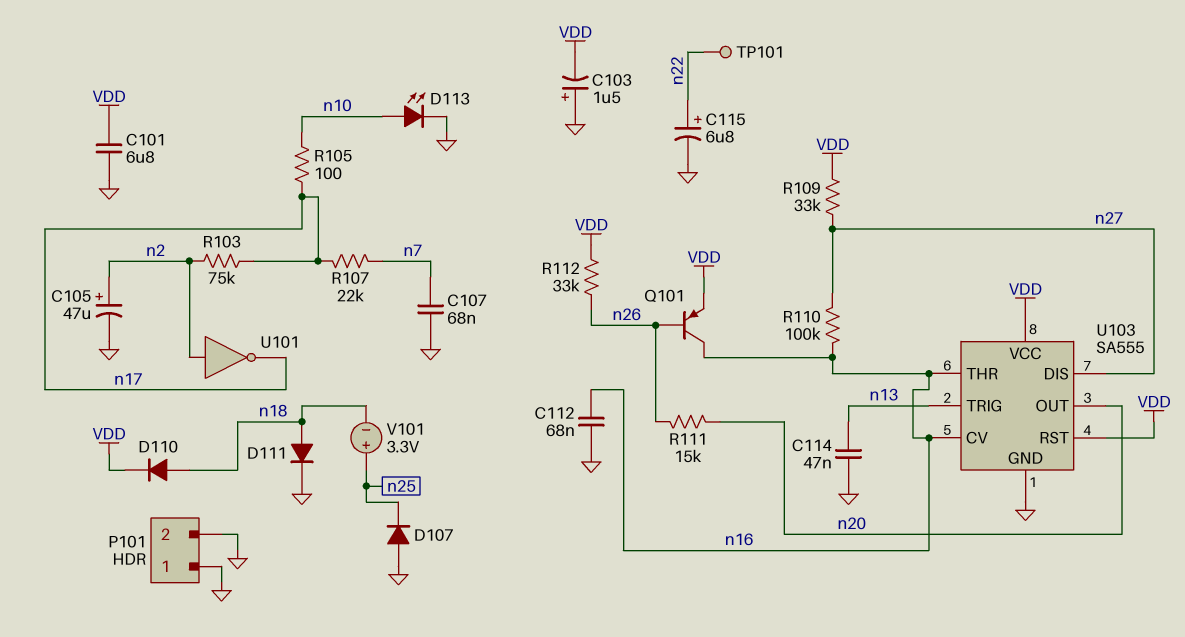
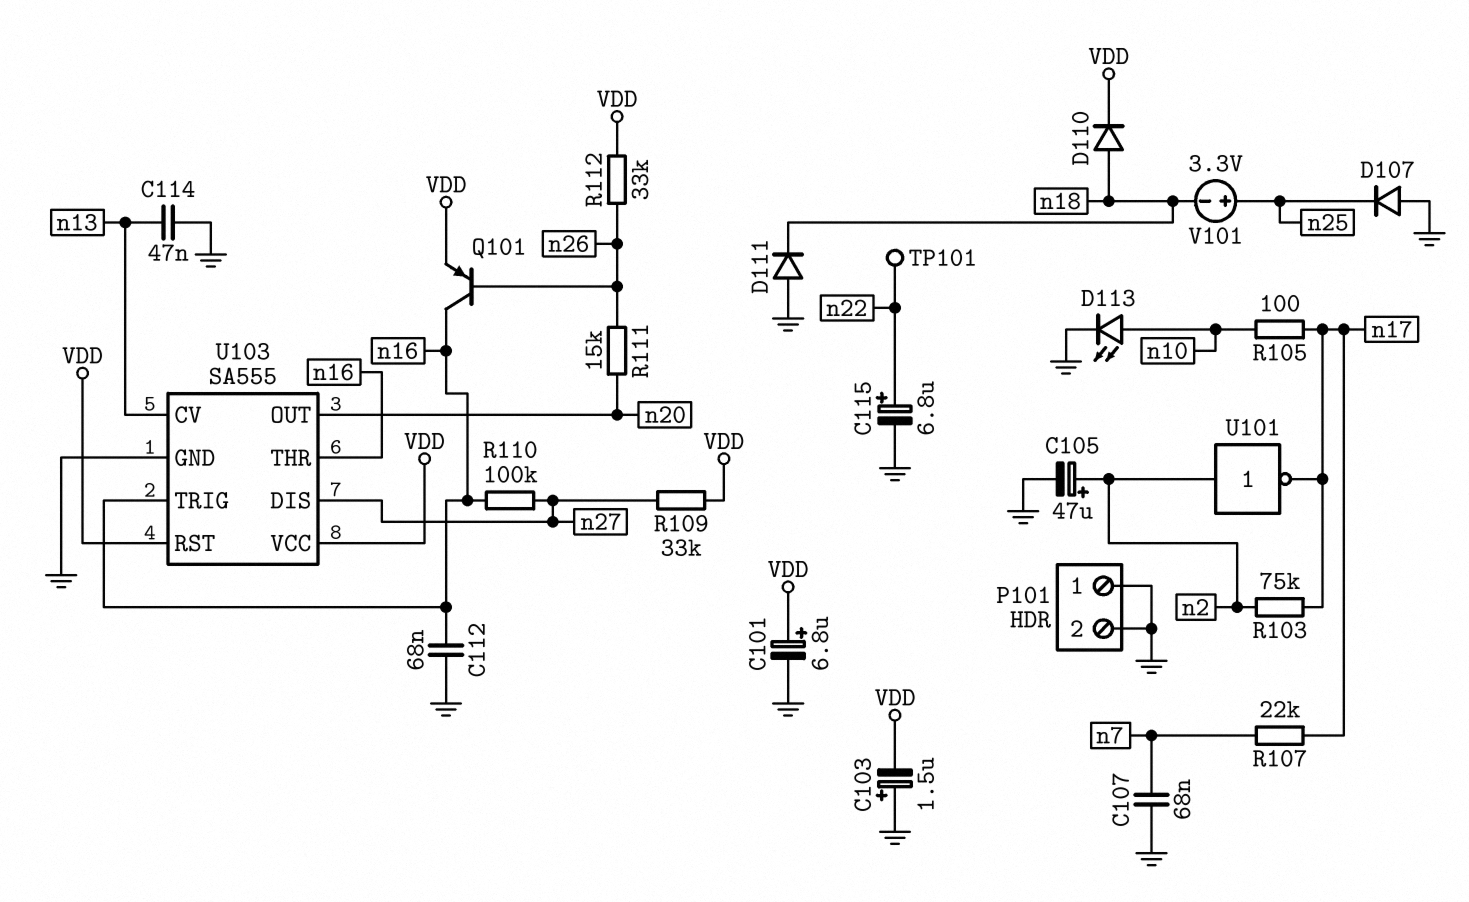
C101: 6.8uF (GND, VDD) -> 6.8uF (plus VDD, minus GND)
D111: diode (A n18, K GND) -> diode (A GND, K n18)
U103 pin CV: n16 -> n13
U103 pin TRIG: n13 -> n16

